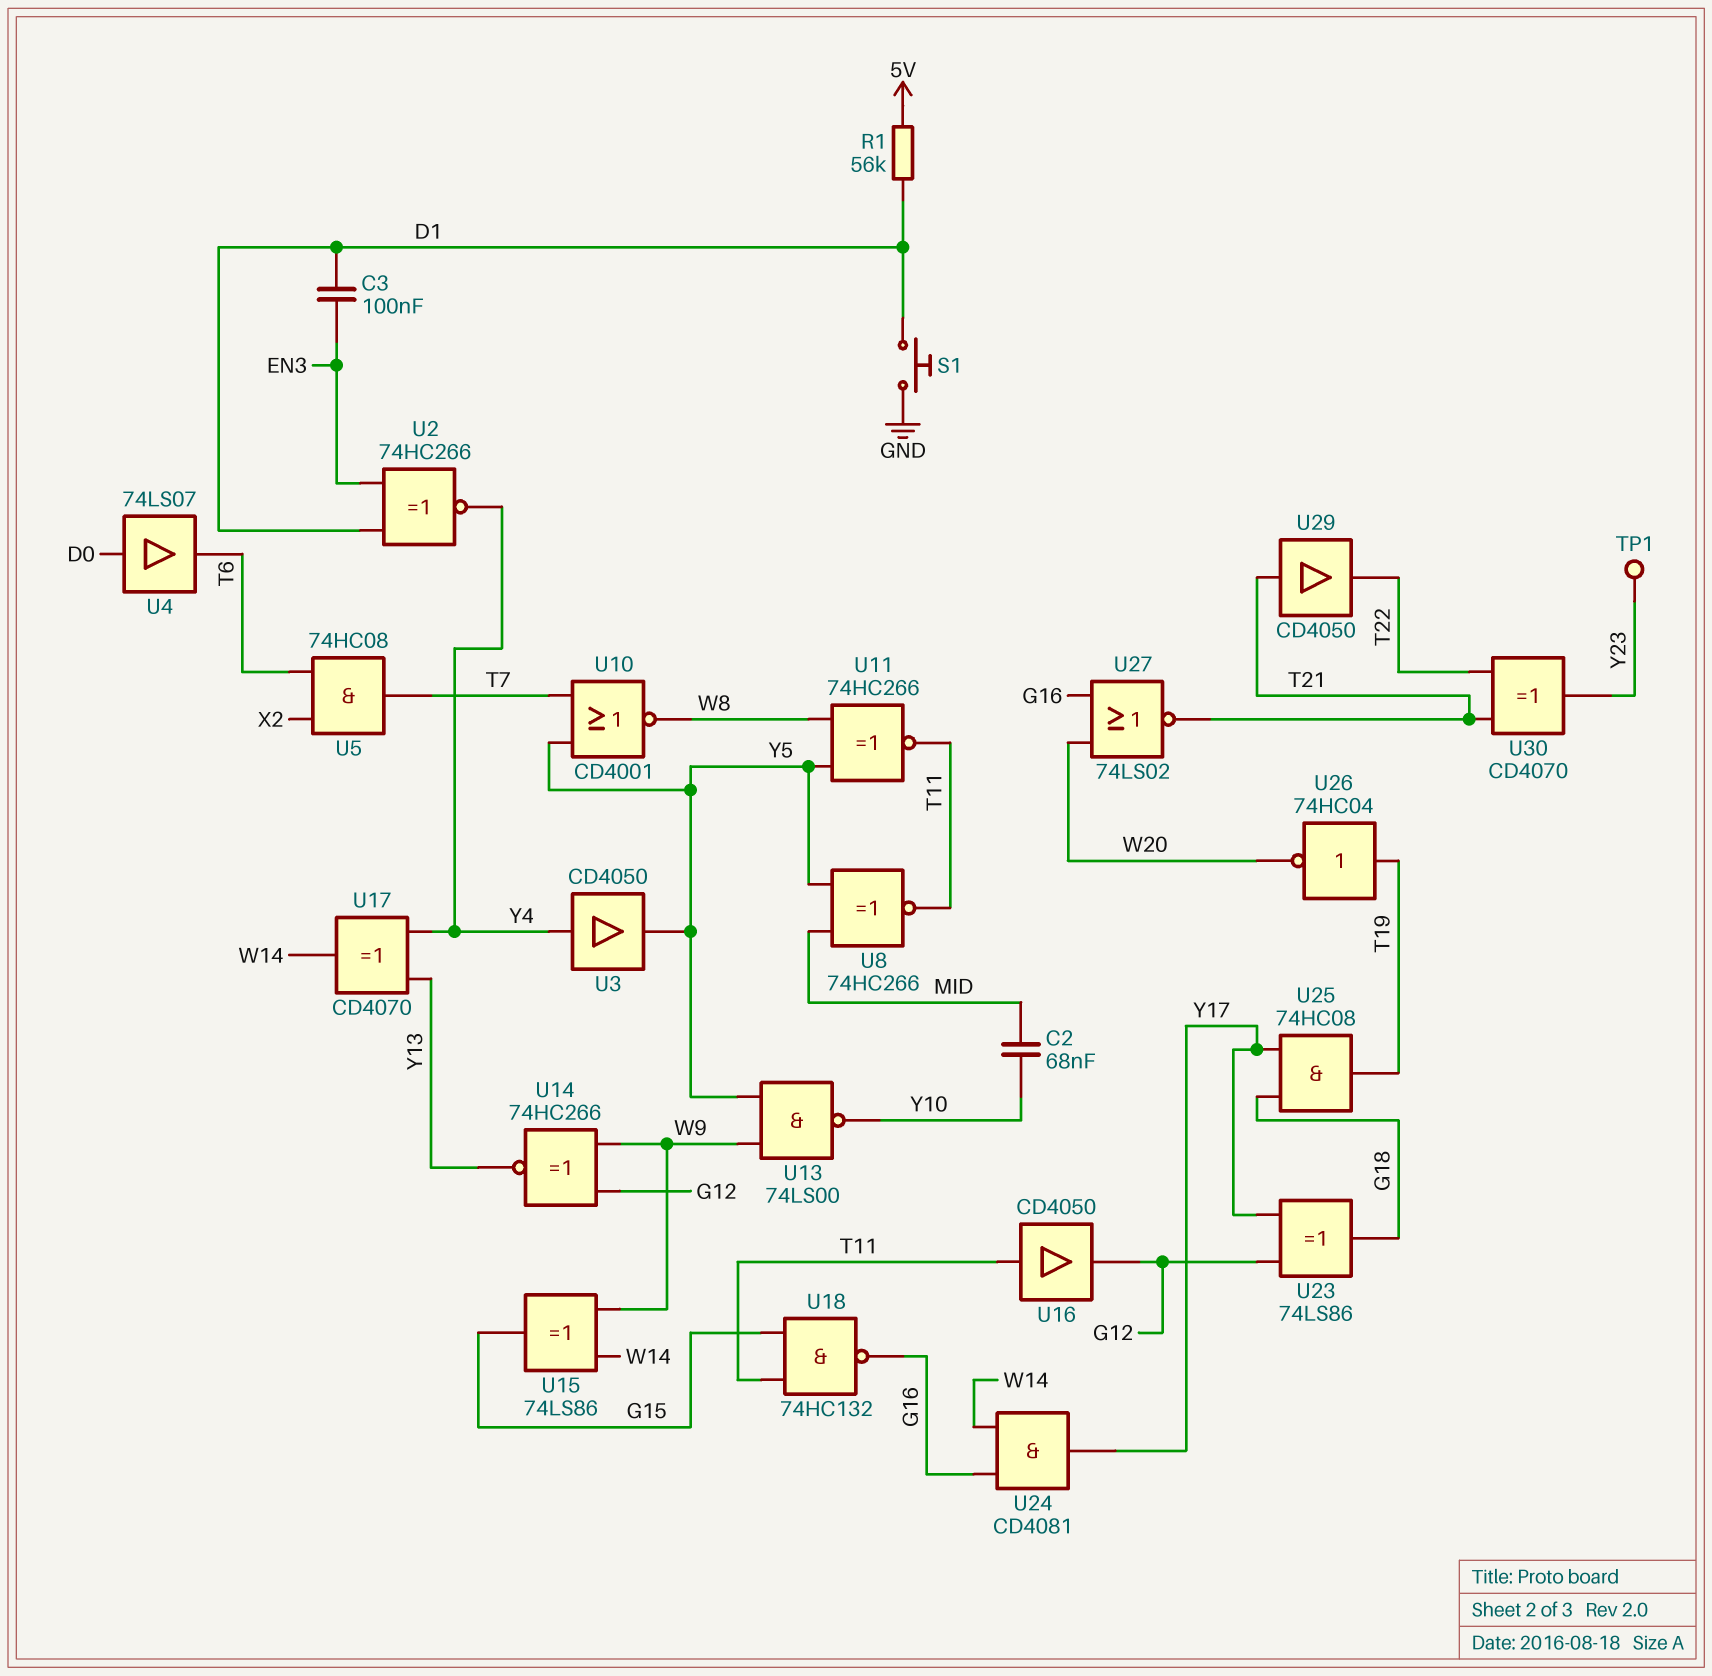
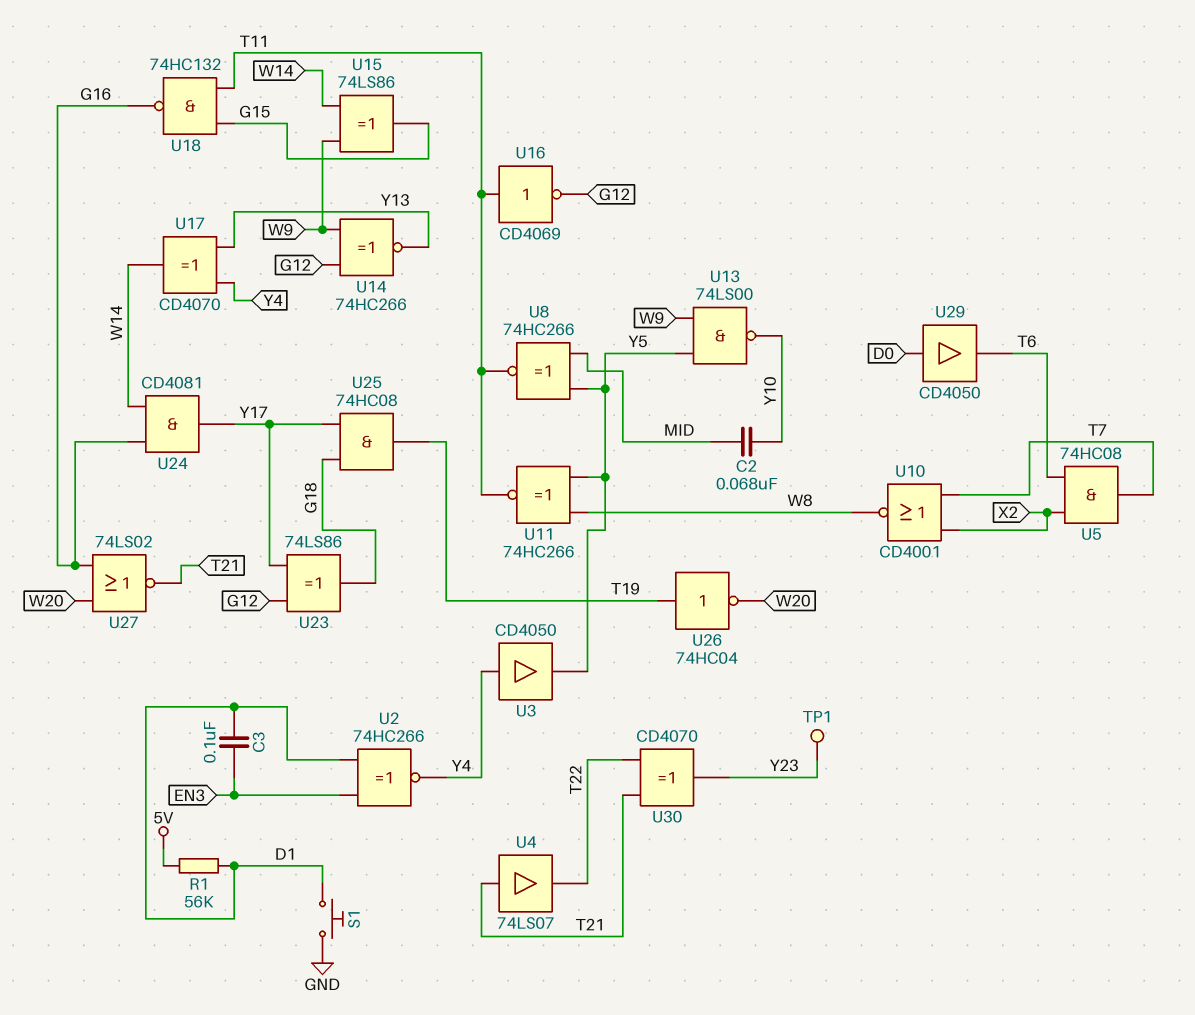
U4: buffer 74LS07 (in D0, out T6) -> buffer 74LS07 (in T21, out T22)
U10: NOR CD4001 (in T7, in Y5, out W8) -> NOR CD4001 (in T7, in X2, out W8)
U16: buffer CD4050 (in T11, out G12) -> NOT CD4069 (in T11, out G12)
U29: buffer CD4050 (in T21, out T22) -> buffer CD4050 (in D0, out T6)

